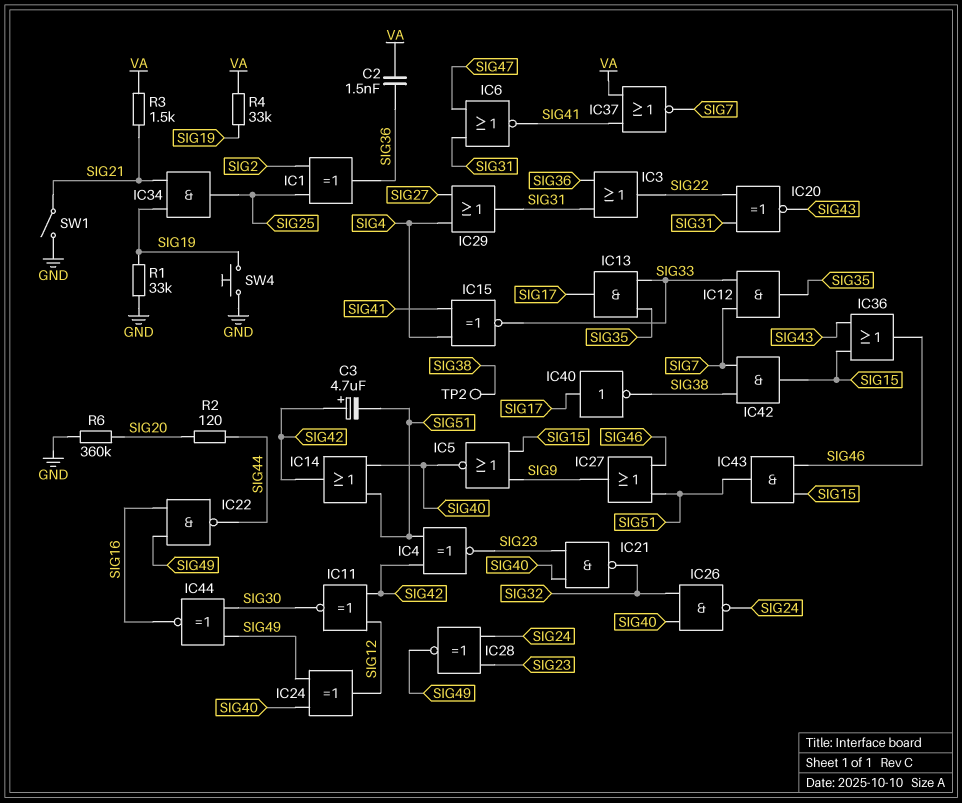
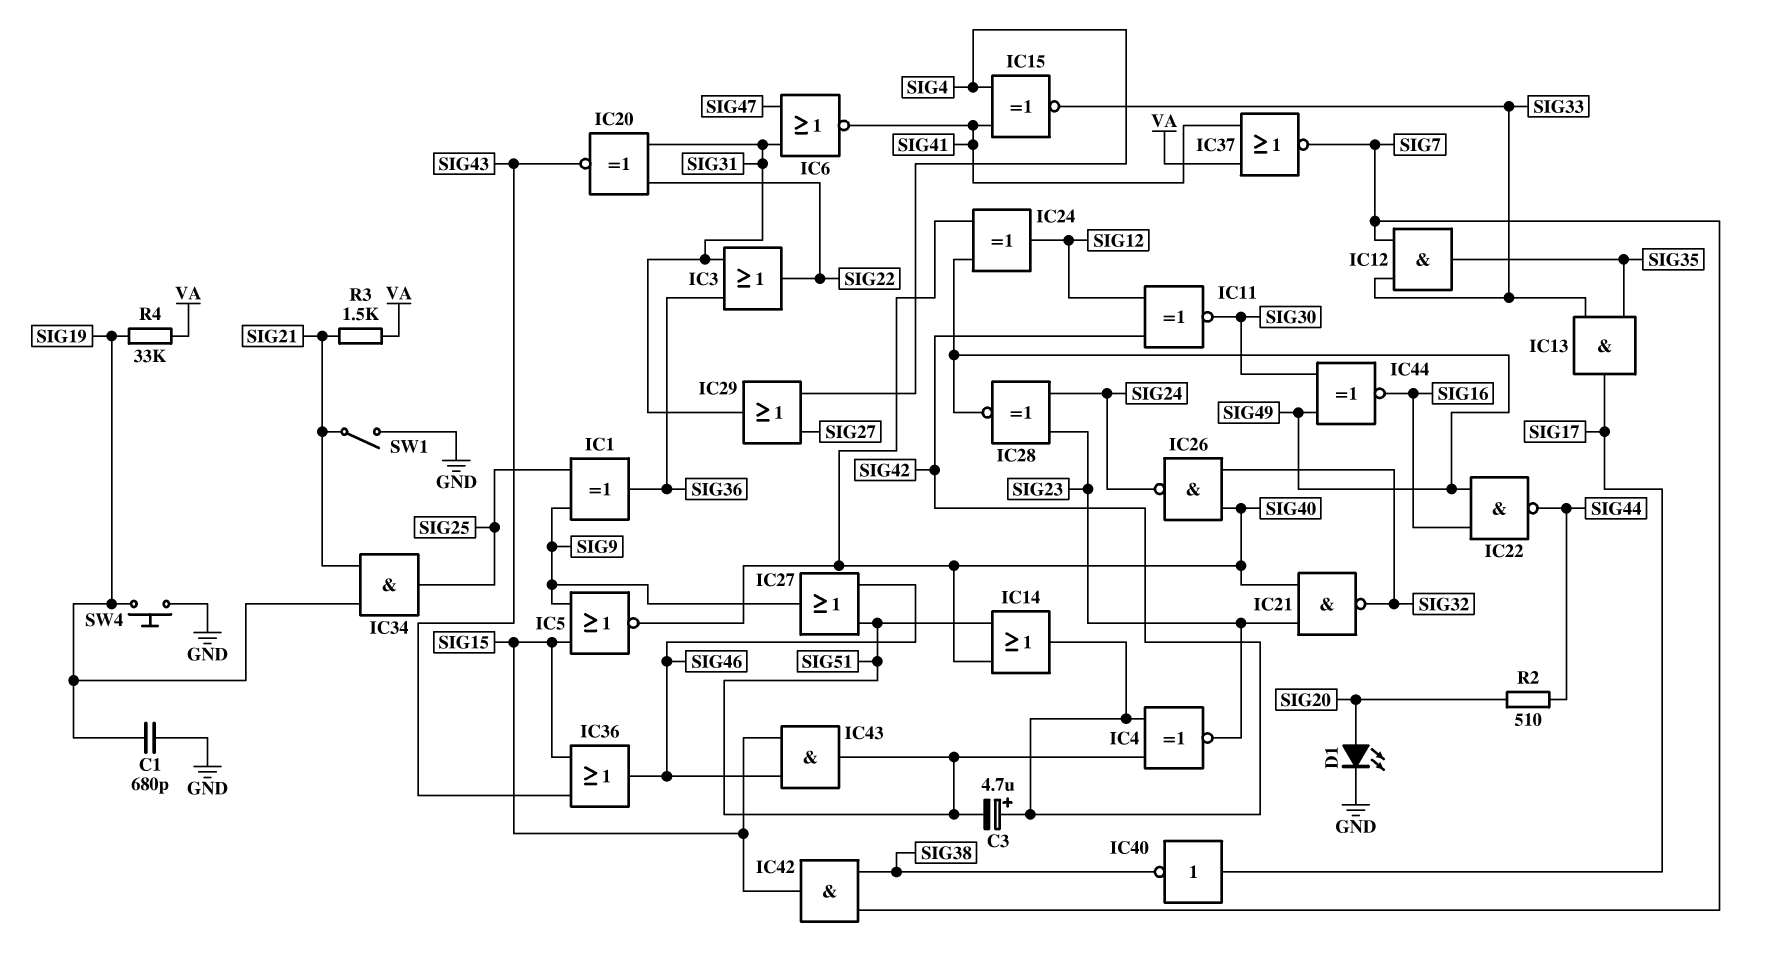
C1: none -> 680pF (GND, SIG19)
C2: 1.5nF (SIG36, VA) -> none
D1: none -> LED (A SIG20, K GND)
IC1: XOR (in SIG2, in SIG25, out SIG36) -> XOR (in SIG9, in SIG25, out SIG36)
R1: 33k (GND, SIG19) -> none
R2: 120 (SIG20, SIG44) -> 510 (SIG20, SIG44)
R6: 360k (GND, SIG20) -> none
TP2: test point (SIG38) -> none

